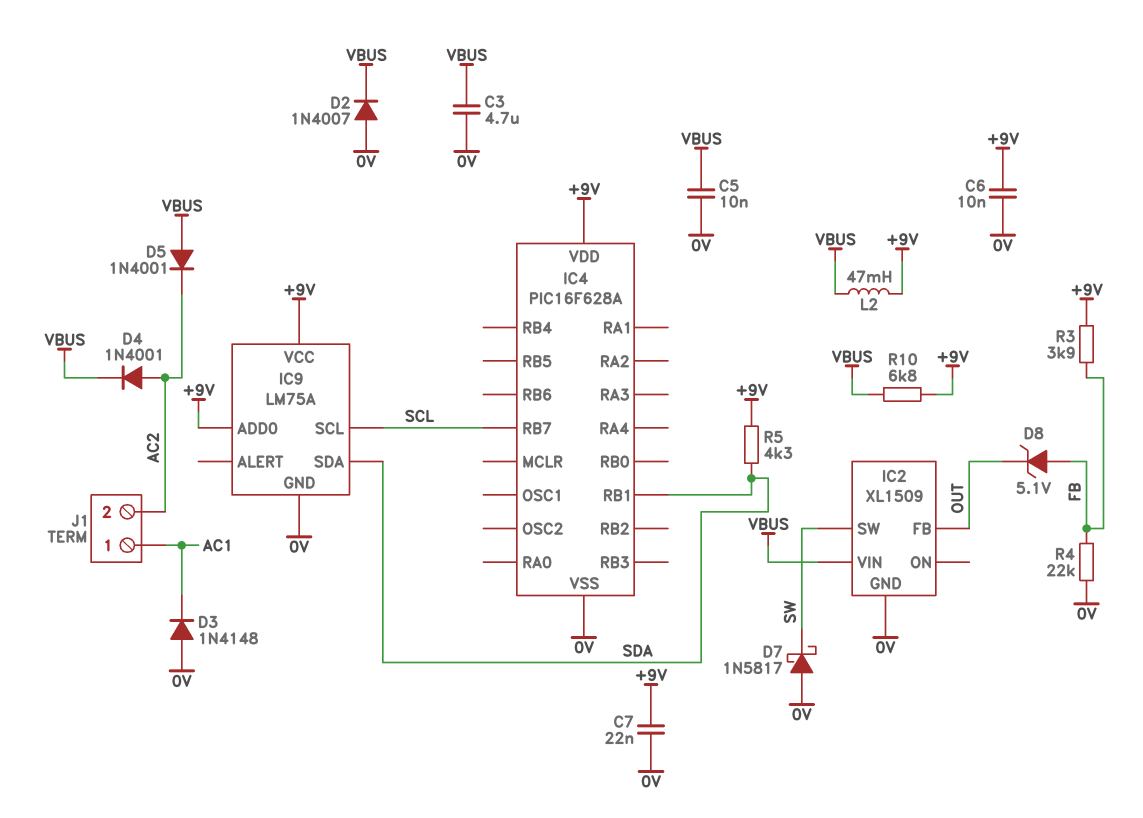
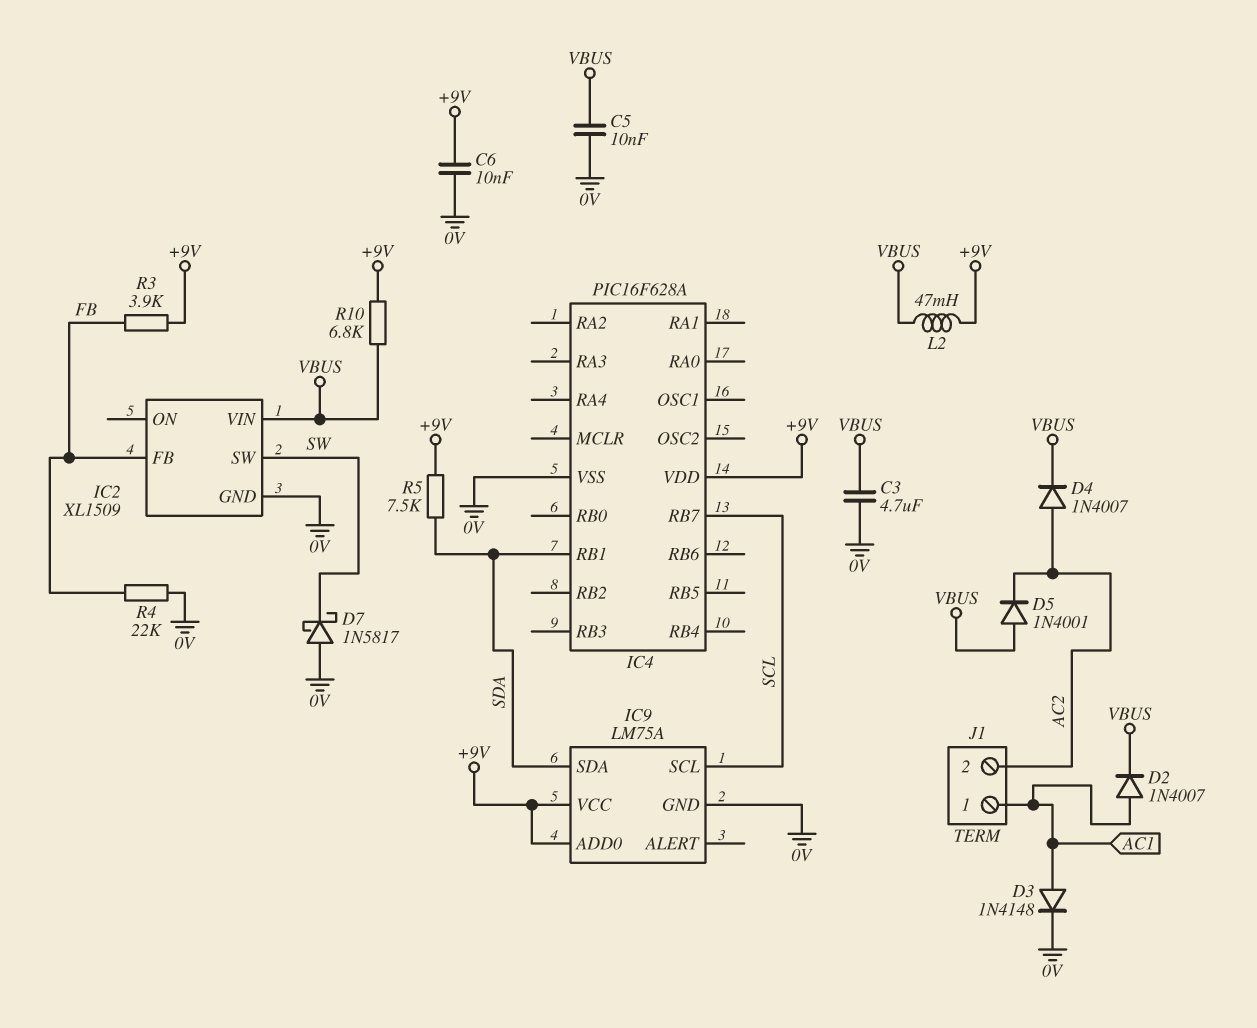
C7: 22nF (+9V, 0V) -> none
D2: diode 1N4007 (A 0V, K VBUS) -> diode 1N4007 (A AC1, K VBUS)
D3: diode 1N4148 (A 0V, K AC1) -> diode 1N4148 (A AC1, K 0V)
D4: diode 1N4001 (A AC2, K VBUS) -> diode 1N4007 (A AC2, K VBUS)
D8: zener 5.1V (A FB, K OUT) -> none
IC2 pin FB: OUT -> FB
R5: 4.3k (+9V, SDA) -> 7.5k (+9V, SDA)

